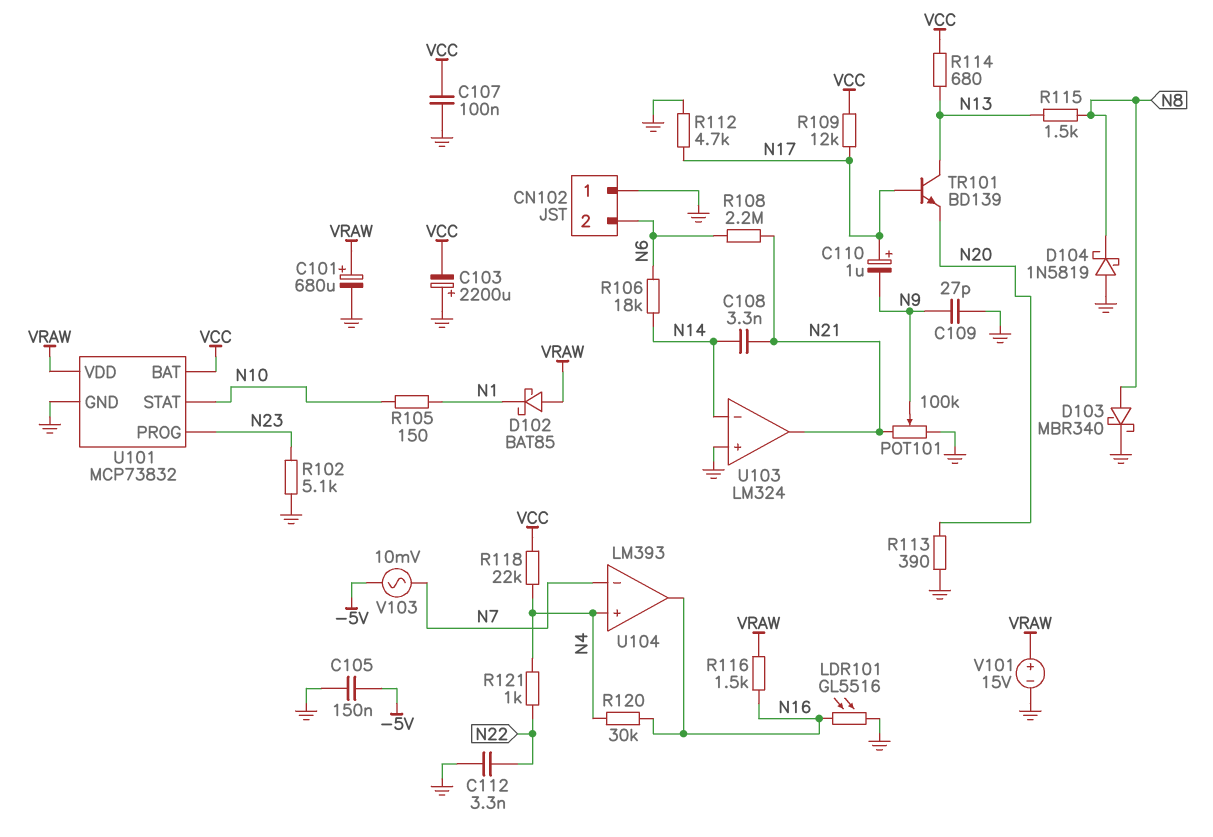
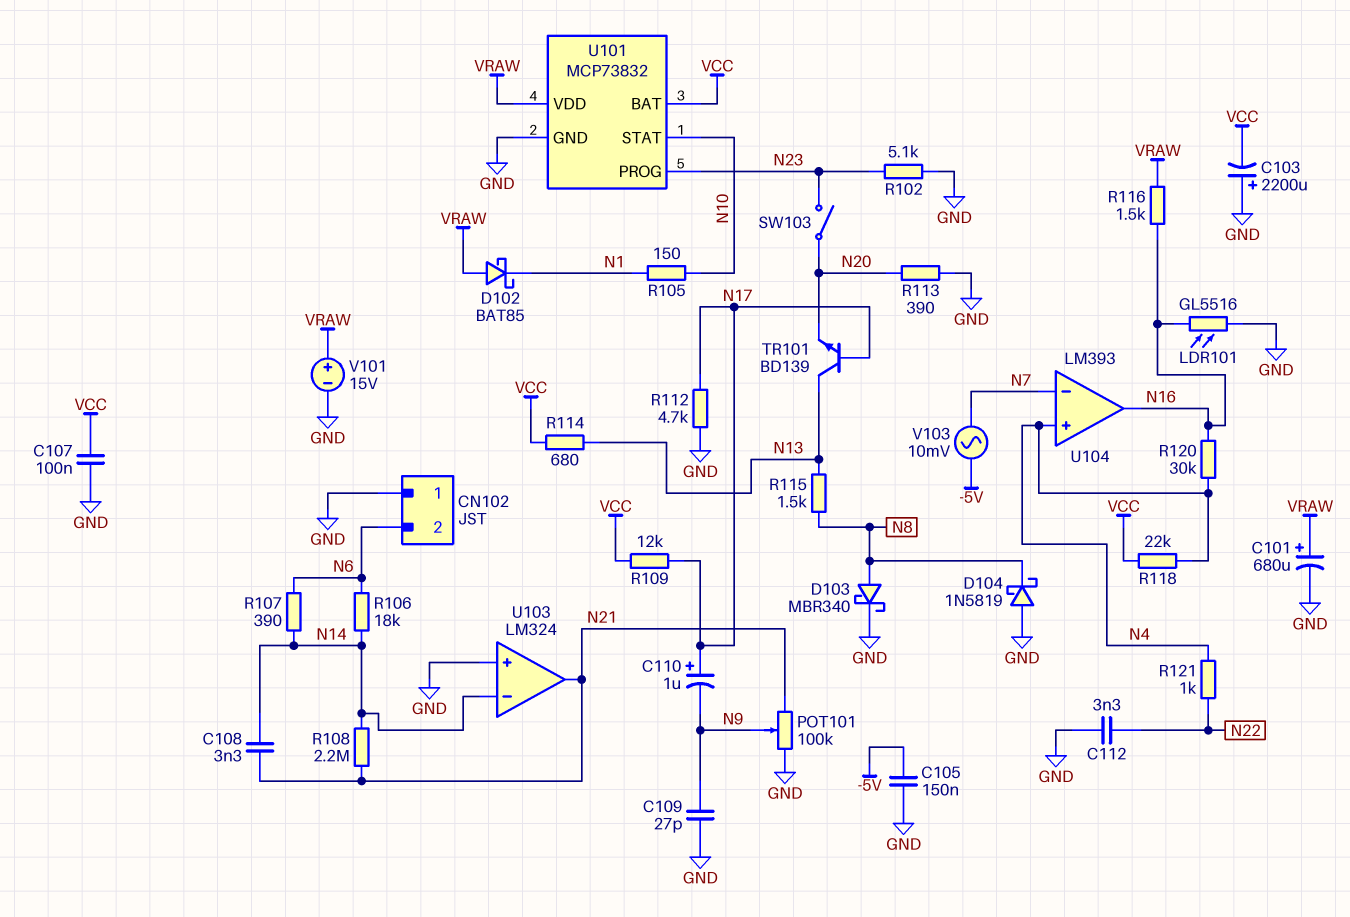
R107: none -> 390 (N6, N14)
R108: 2.2M (N6, N21) -> 2.2M (N14, N21)
SW103: none -> switch (N20, N23)

